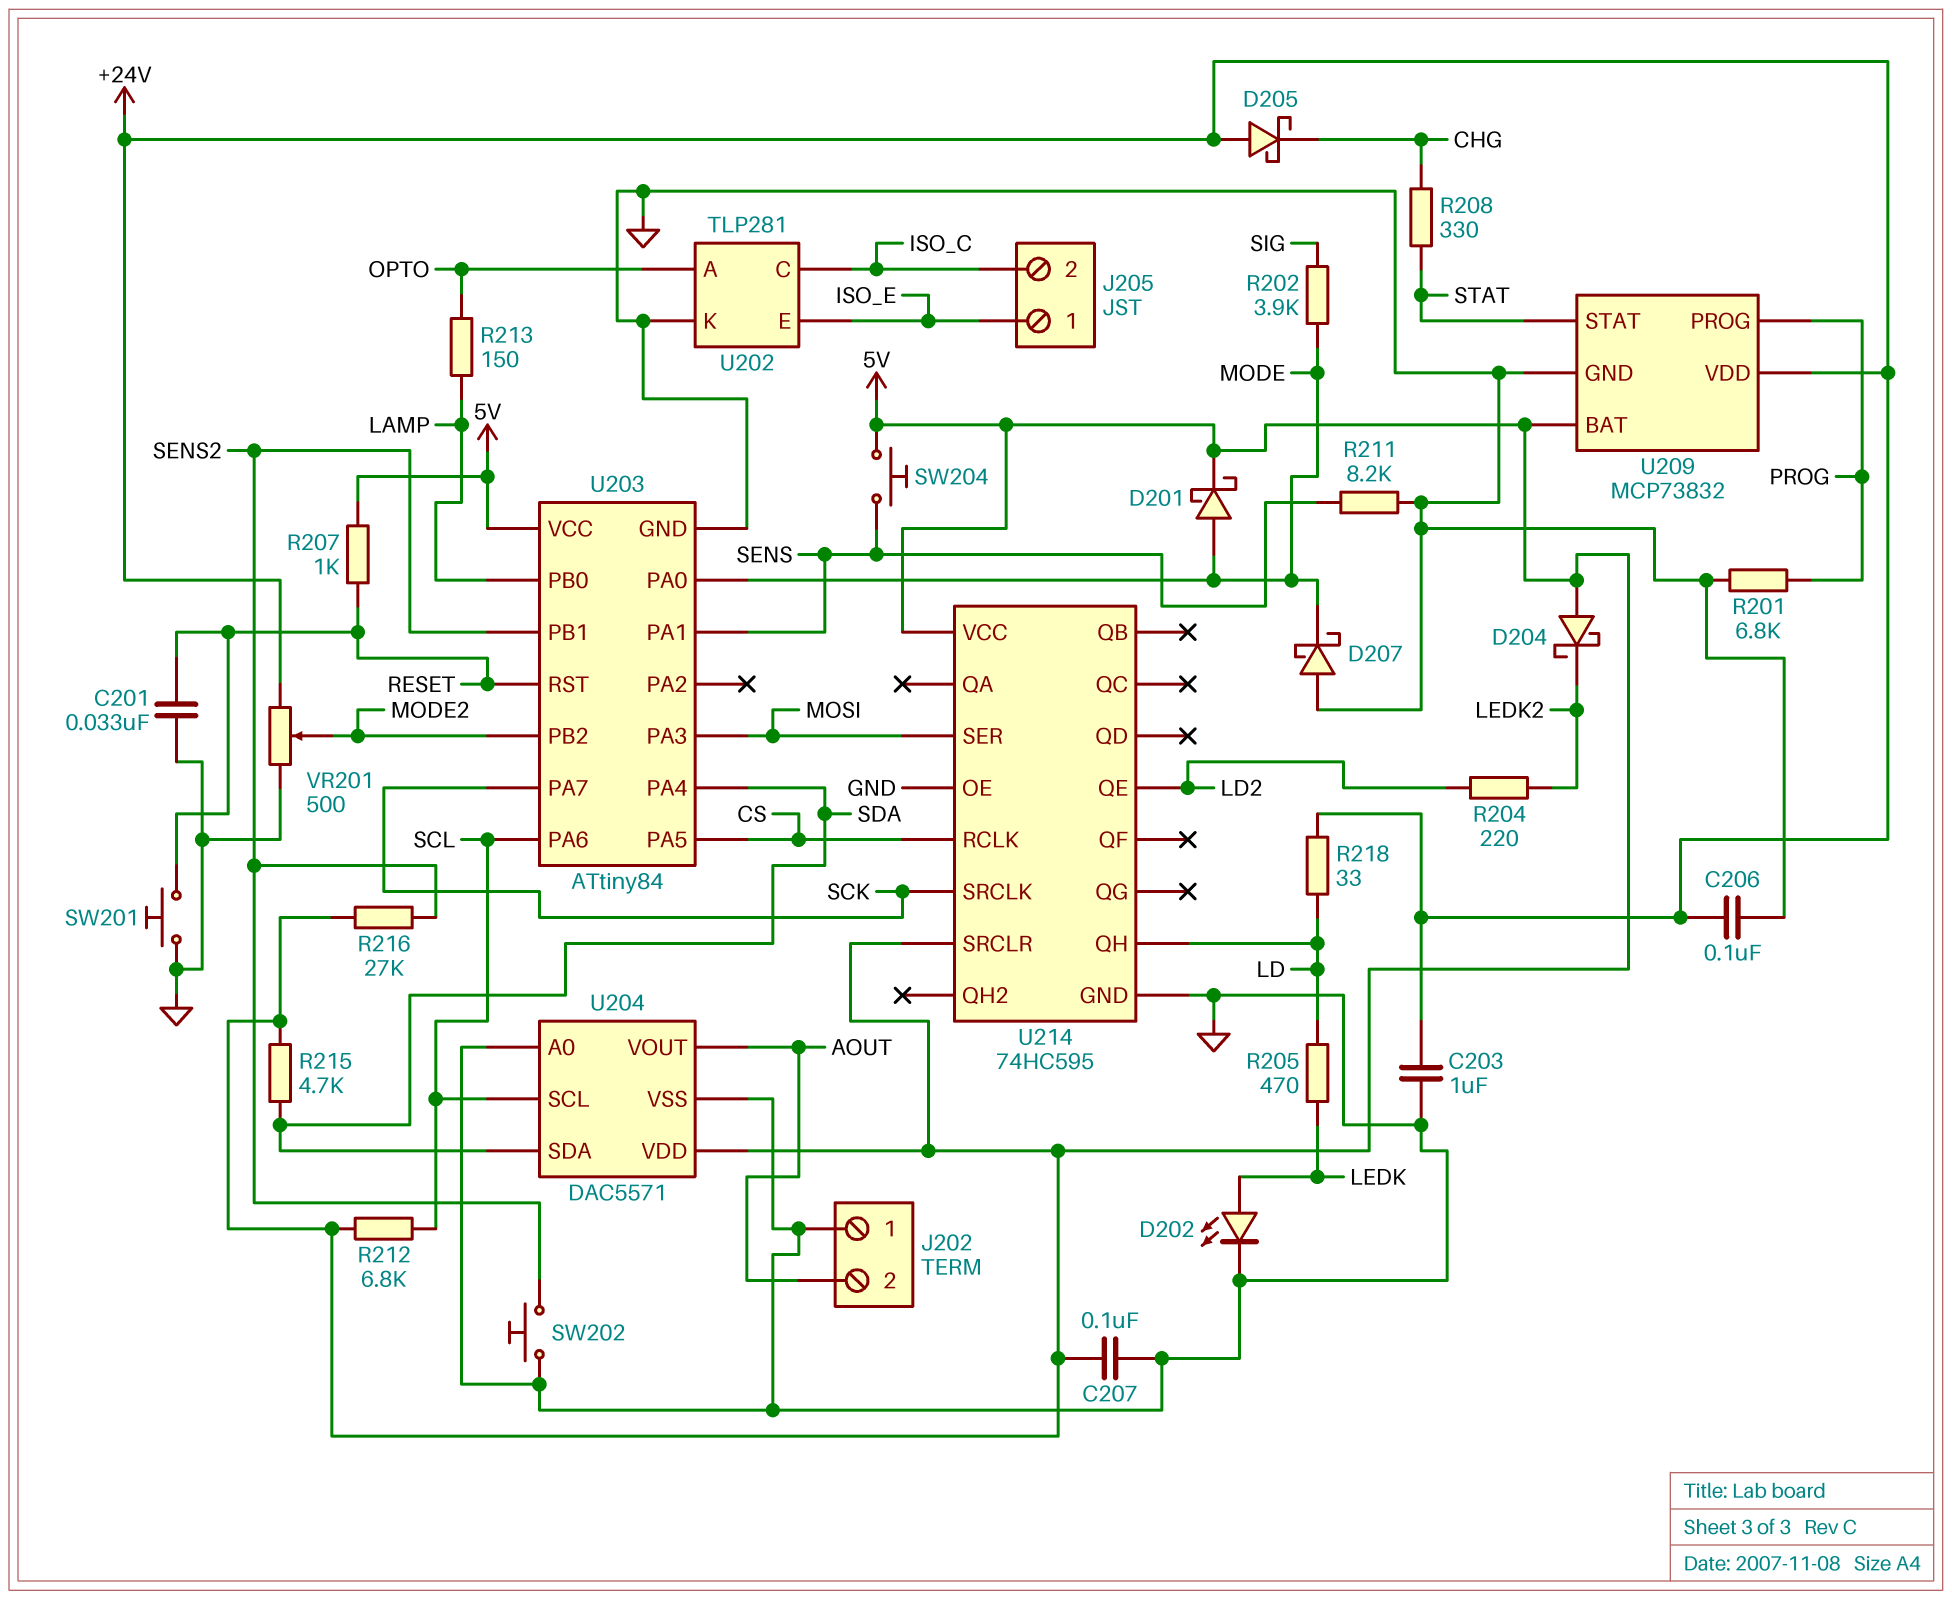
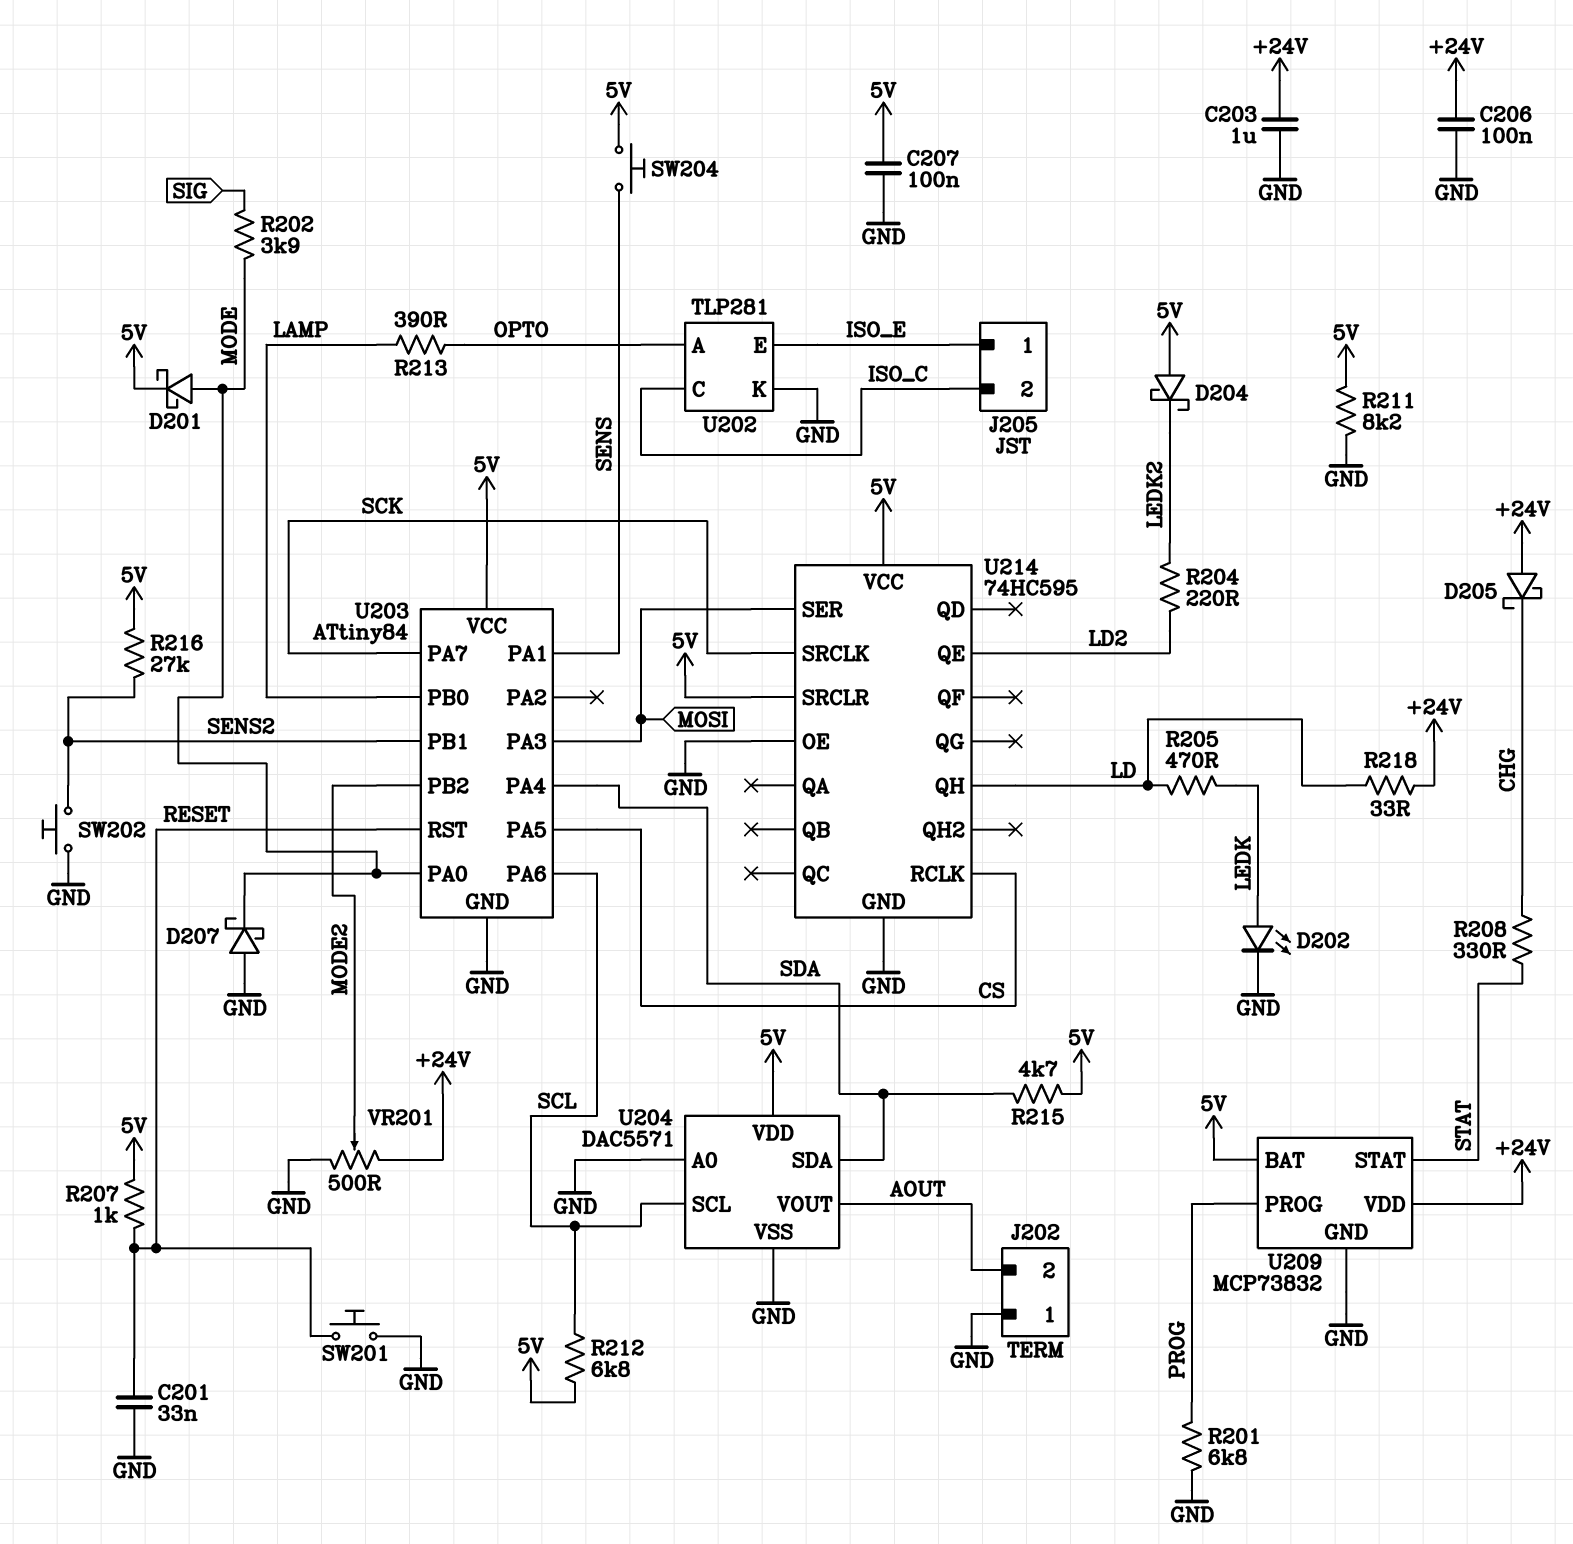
R211: 8.2k (GND, SENS) -> 8.2k (5V, GND)
R213: 150 (LAMP, OPTO) -> 390 (LAMP, OPTO)

